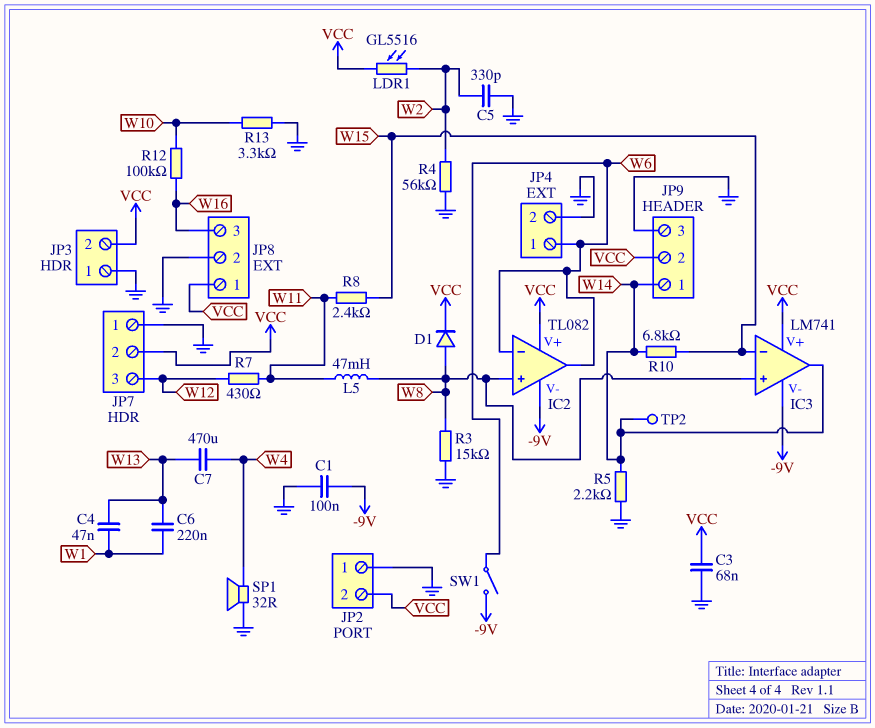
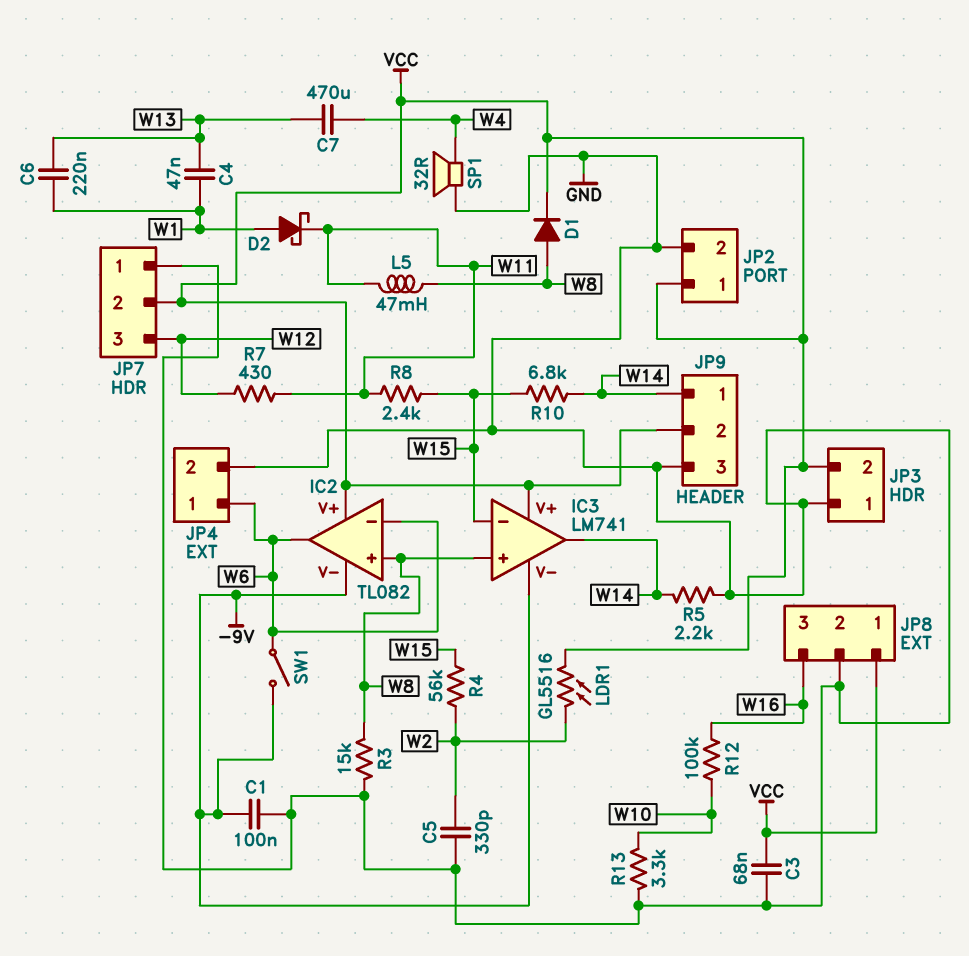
D2: none -> schottky (A W1, K W11)
JP2 pin 1: GND -> VCC
JP2 pin 2: VCC -> GND
R4: 56k (GND, W2) -> 56k (W2, W15)
TP2: test point (W14) -> none

